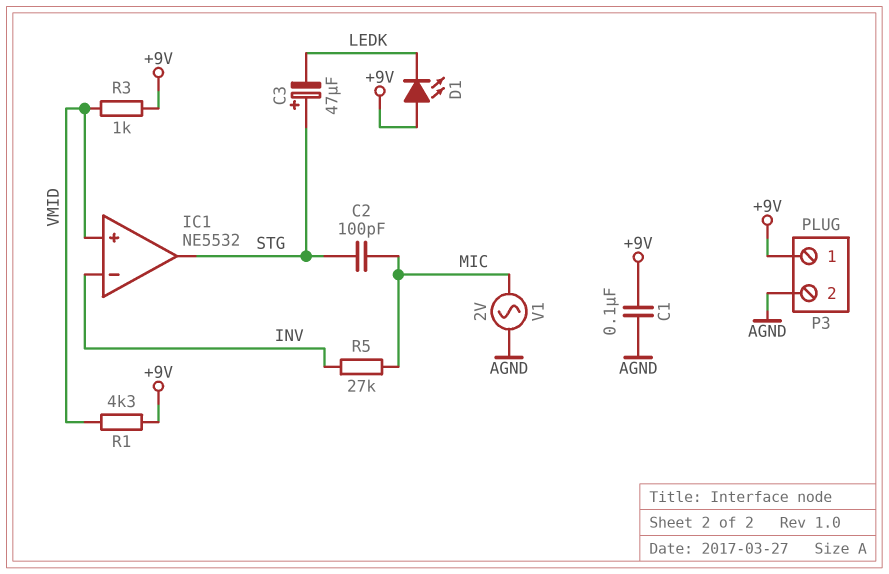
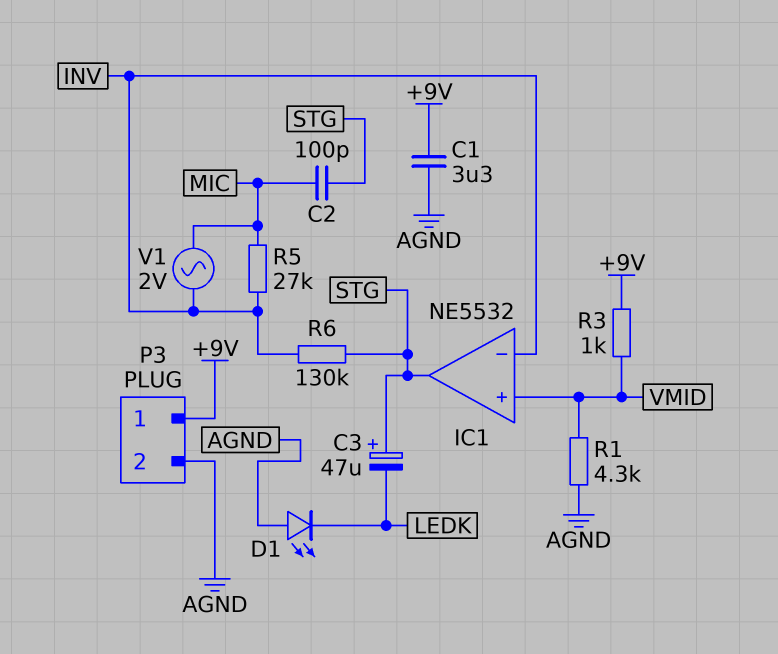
C1: 100nF (+9V, AGND) -> 3.3uF (+9V, AGND)
D1: LED (A +9V, K LEDK) -> LED (A AGND, K LEDK)
R1: 4.3k (+9V, VMID) -> 4.3k (AGND, VMID)
R6: none -> 130k (INV, STG)
V1: AC 2V (AGND, MIC) -> AC 2V (INV, MIC)

